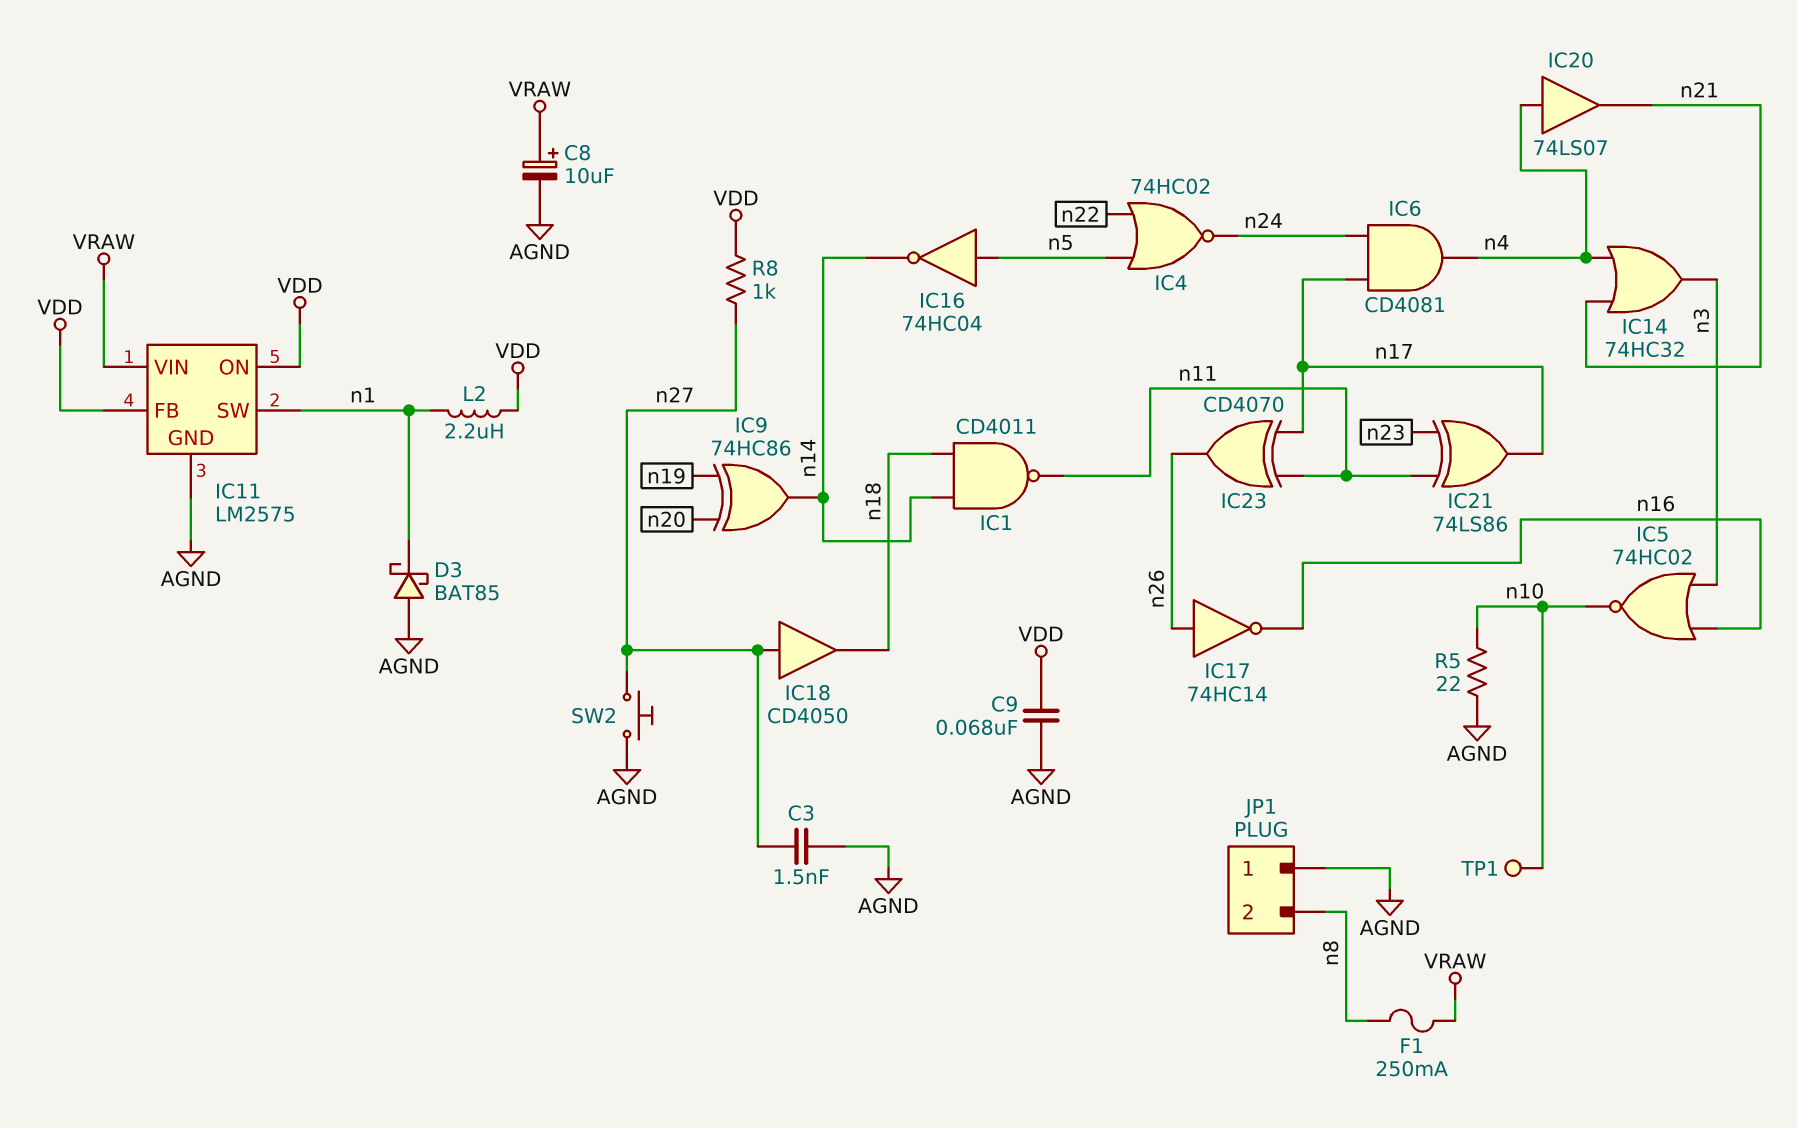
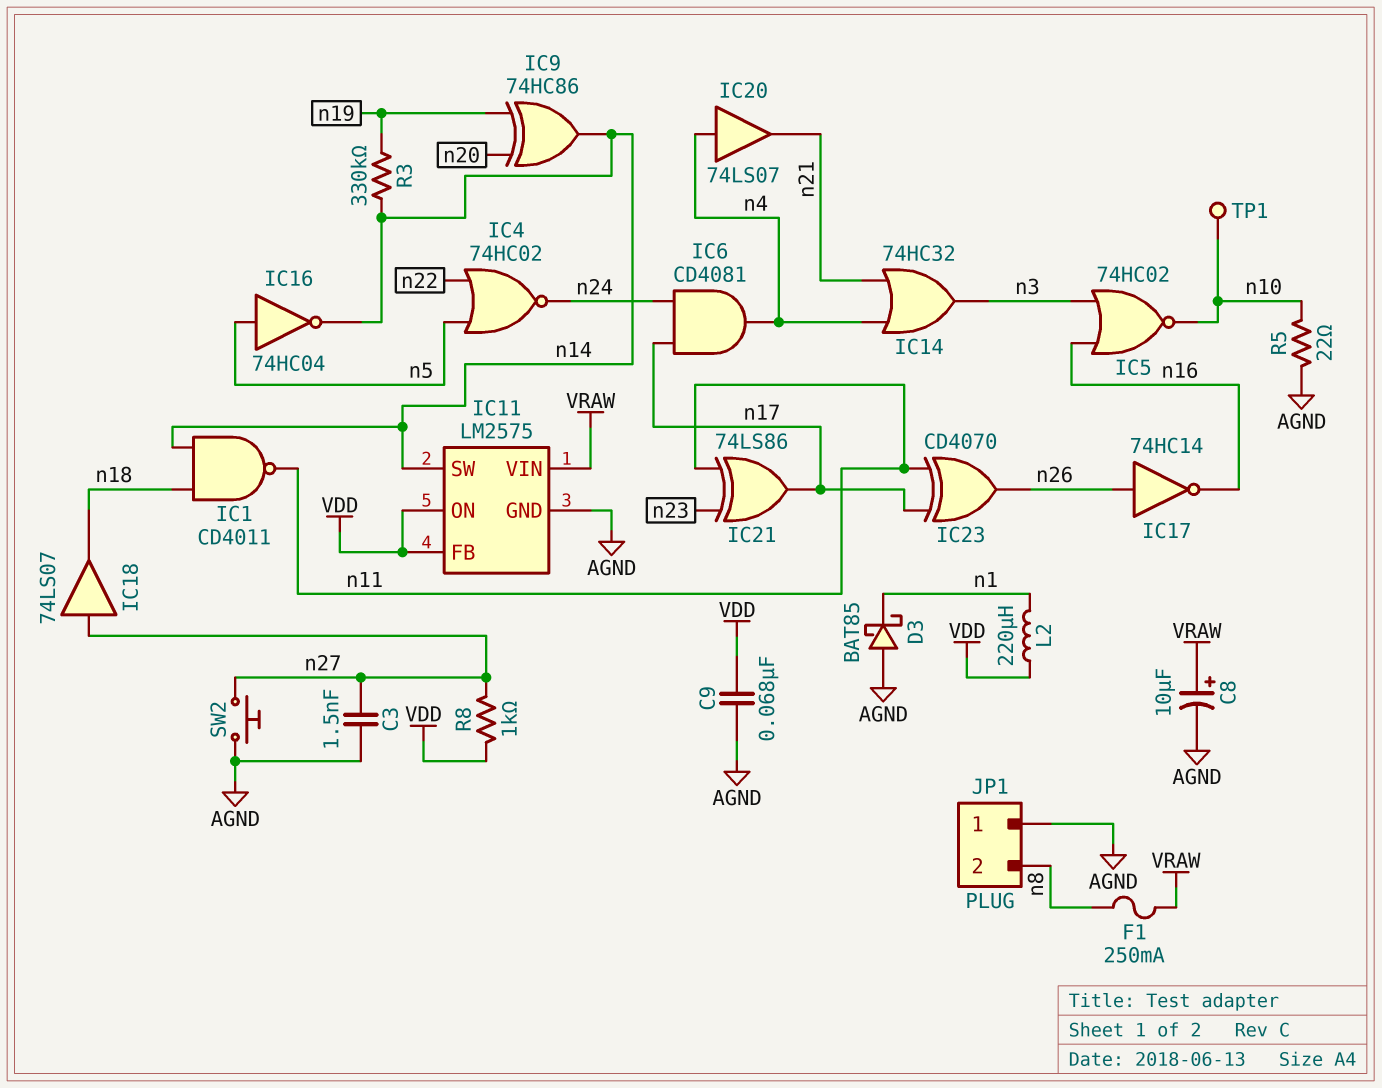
IC11 pin SW: n1 -> n14
IC18: buffer CD4050 (in n27, out n18) -> buffer 74LS07 (in n27, out n18)
L2: 2.2uH (VDD, n1) -> 220uH (VDD, n1)
R3: none -> 330k (n14, n19)

